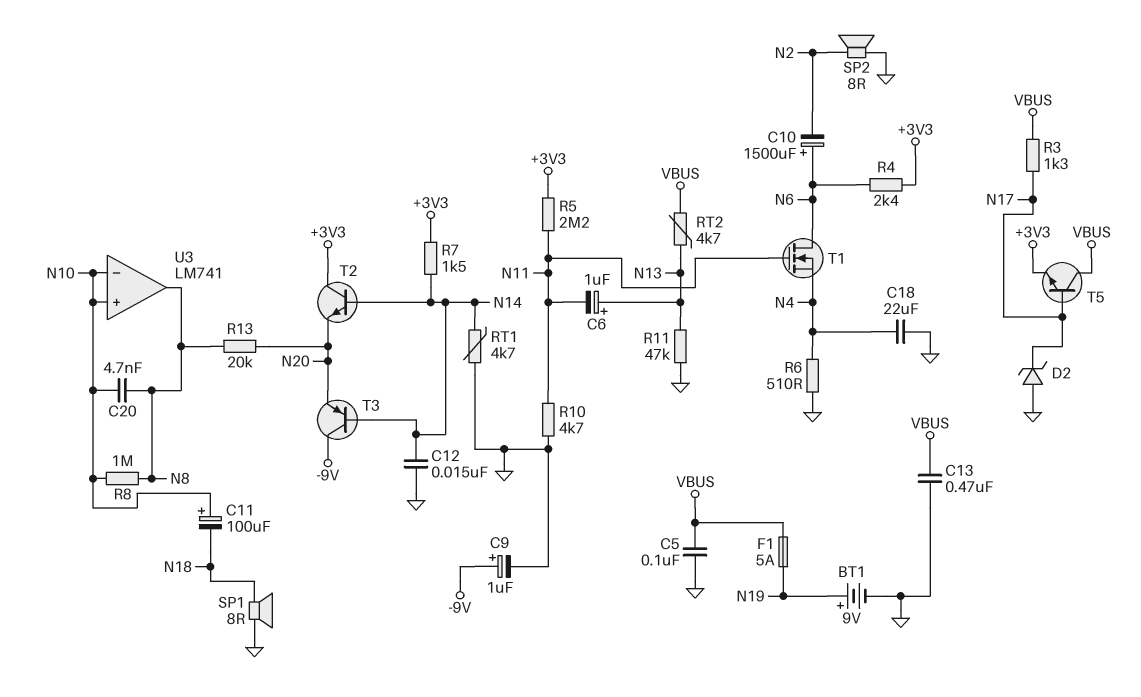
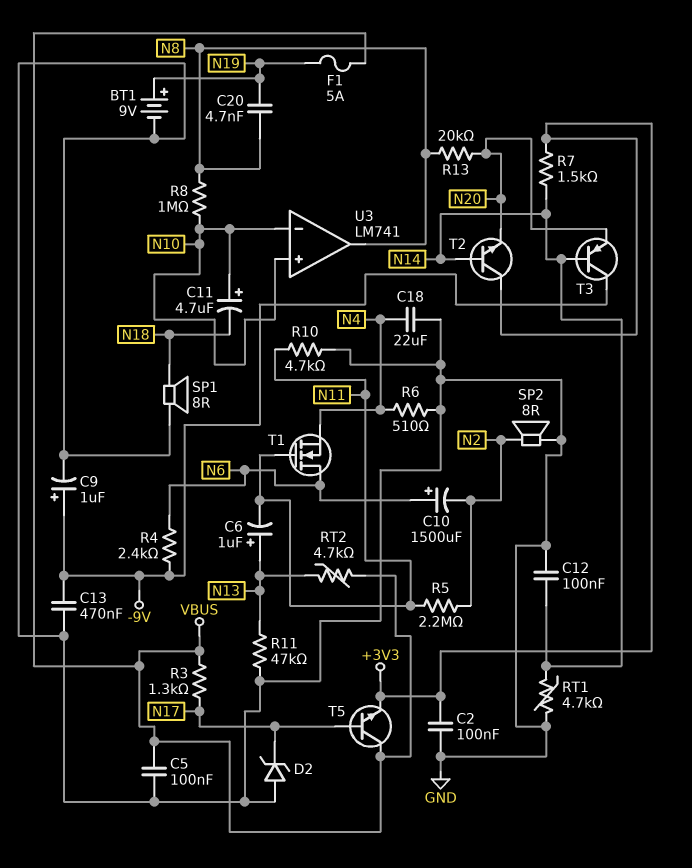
C2: none -> 100nF (+3V3, GND)
C11: 100uF (plus N10, minus N18) -> 4.7uF (plus N10, minus N18)
C12: 15nF (GND, N14) -> 100nF (GND, N14)
C13: 470nF (GND, VBUS) -> 470nF (-9V, GND)
C20: 4.7nF (N8, N10) -> 4.7nF (N8, N19)
R4: 2.4k (+3V3, N6) -> 2.4k (-9V, N6)
R5: 2.2M (+3V3, N11) -> 2.2M (N2, N11)

